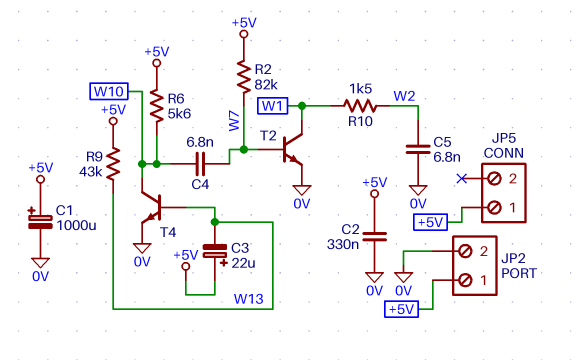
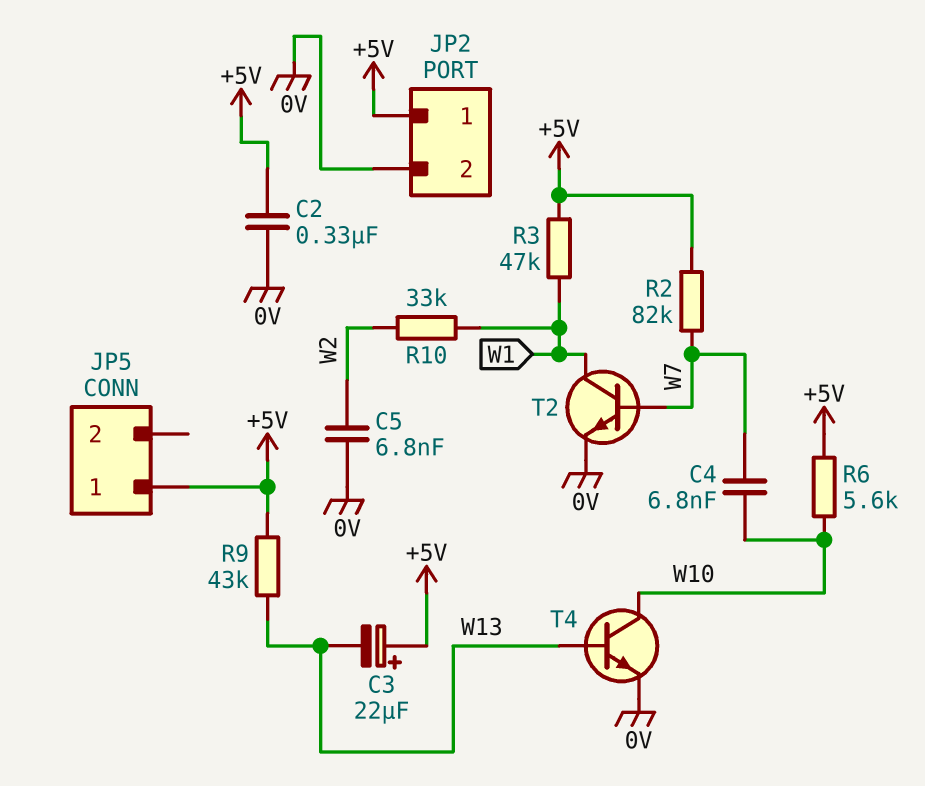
C1: 1000uF (plus +5V, minus 0V) -> none
R3: none -> 47k (+5V, W1)
R10: 1.5k (W1, W2) -> 33k (W1, W2)

